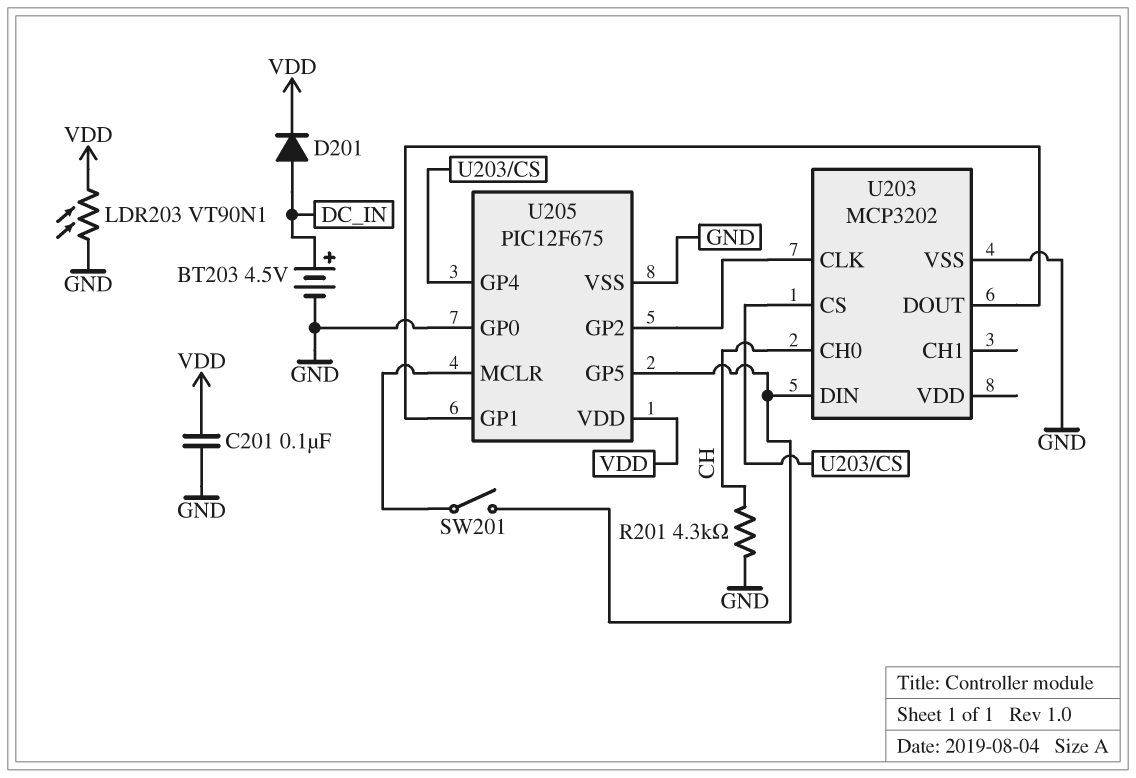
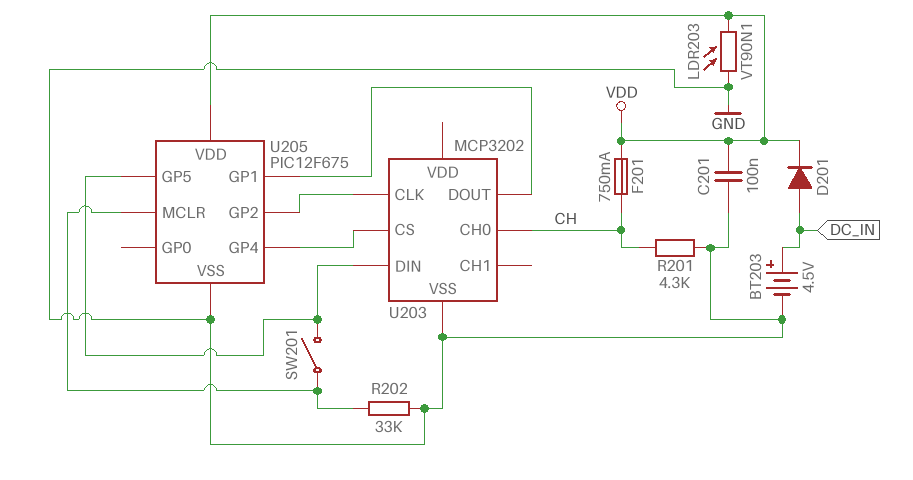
F201: none -> 750mA (CH, VDD)
R202: none -> 33k (GND, U205/MCLR)
U205 pin GP0: GND -> none

